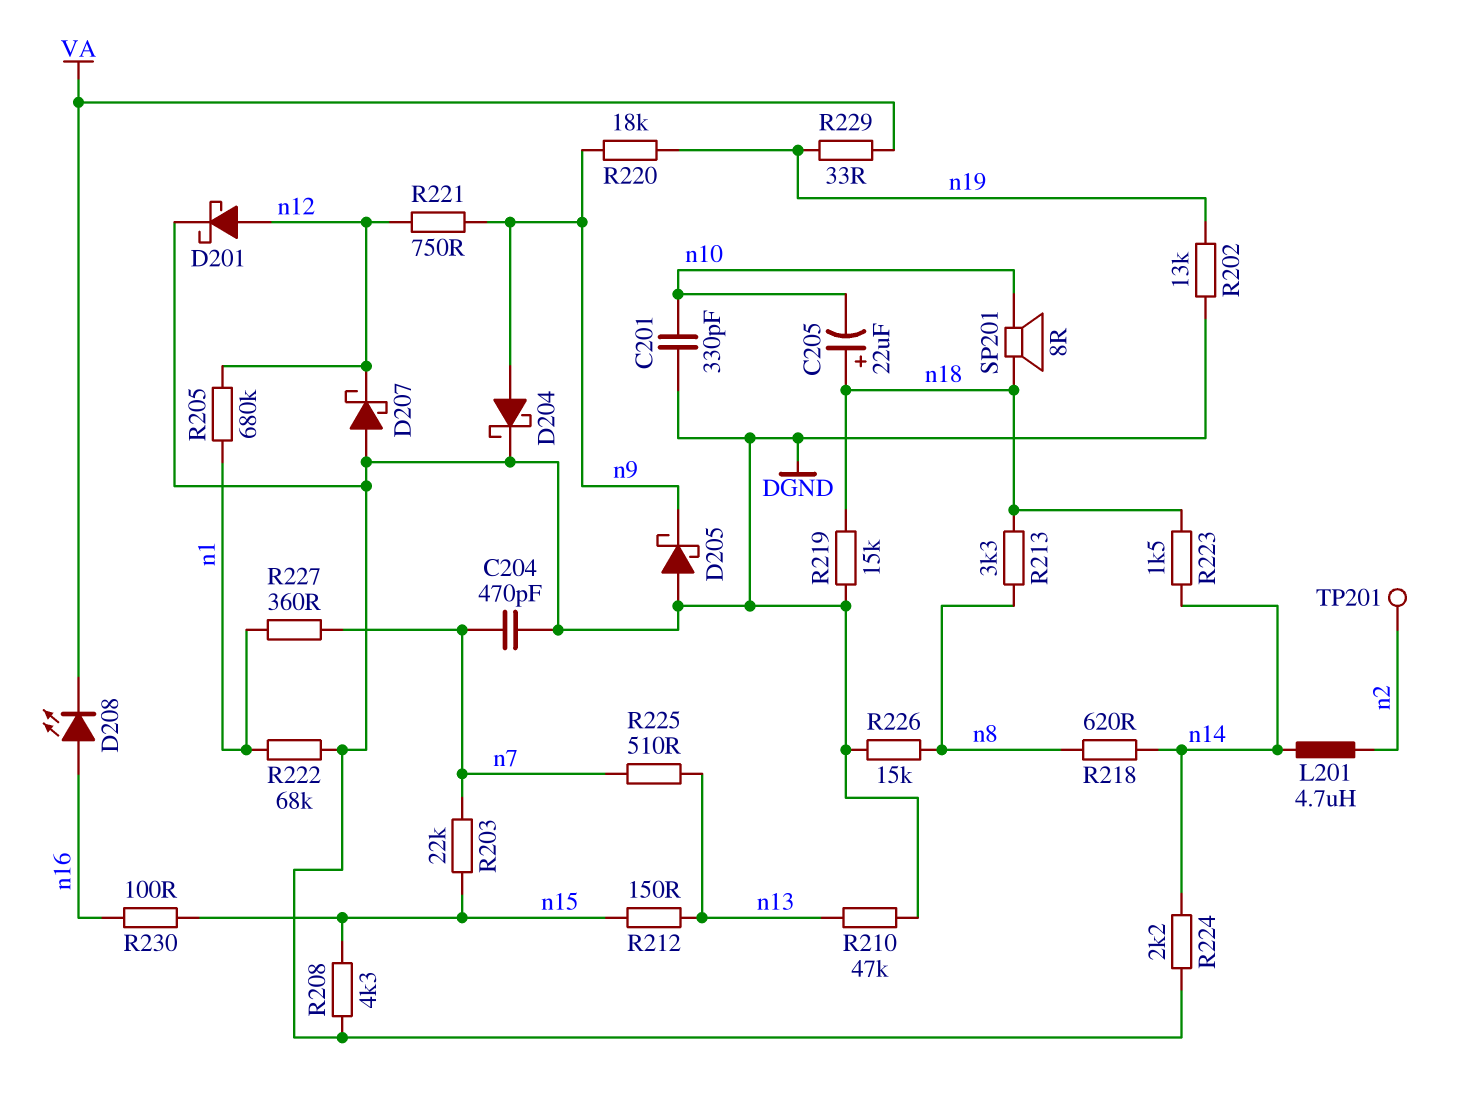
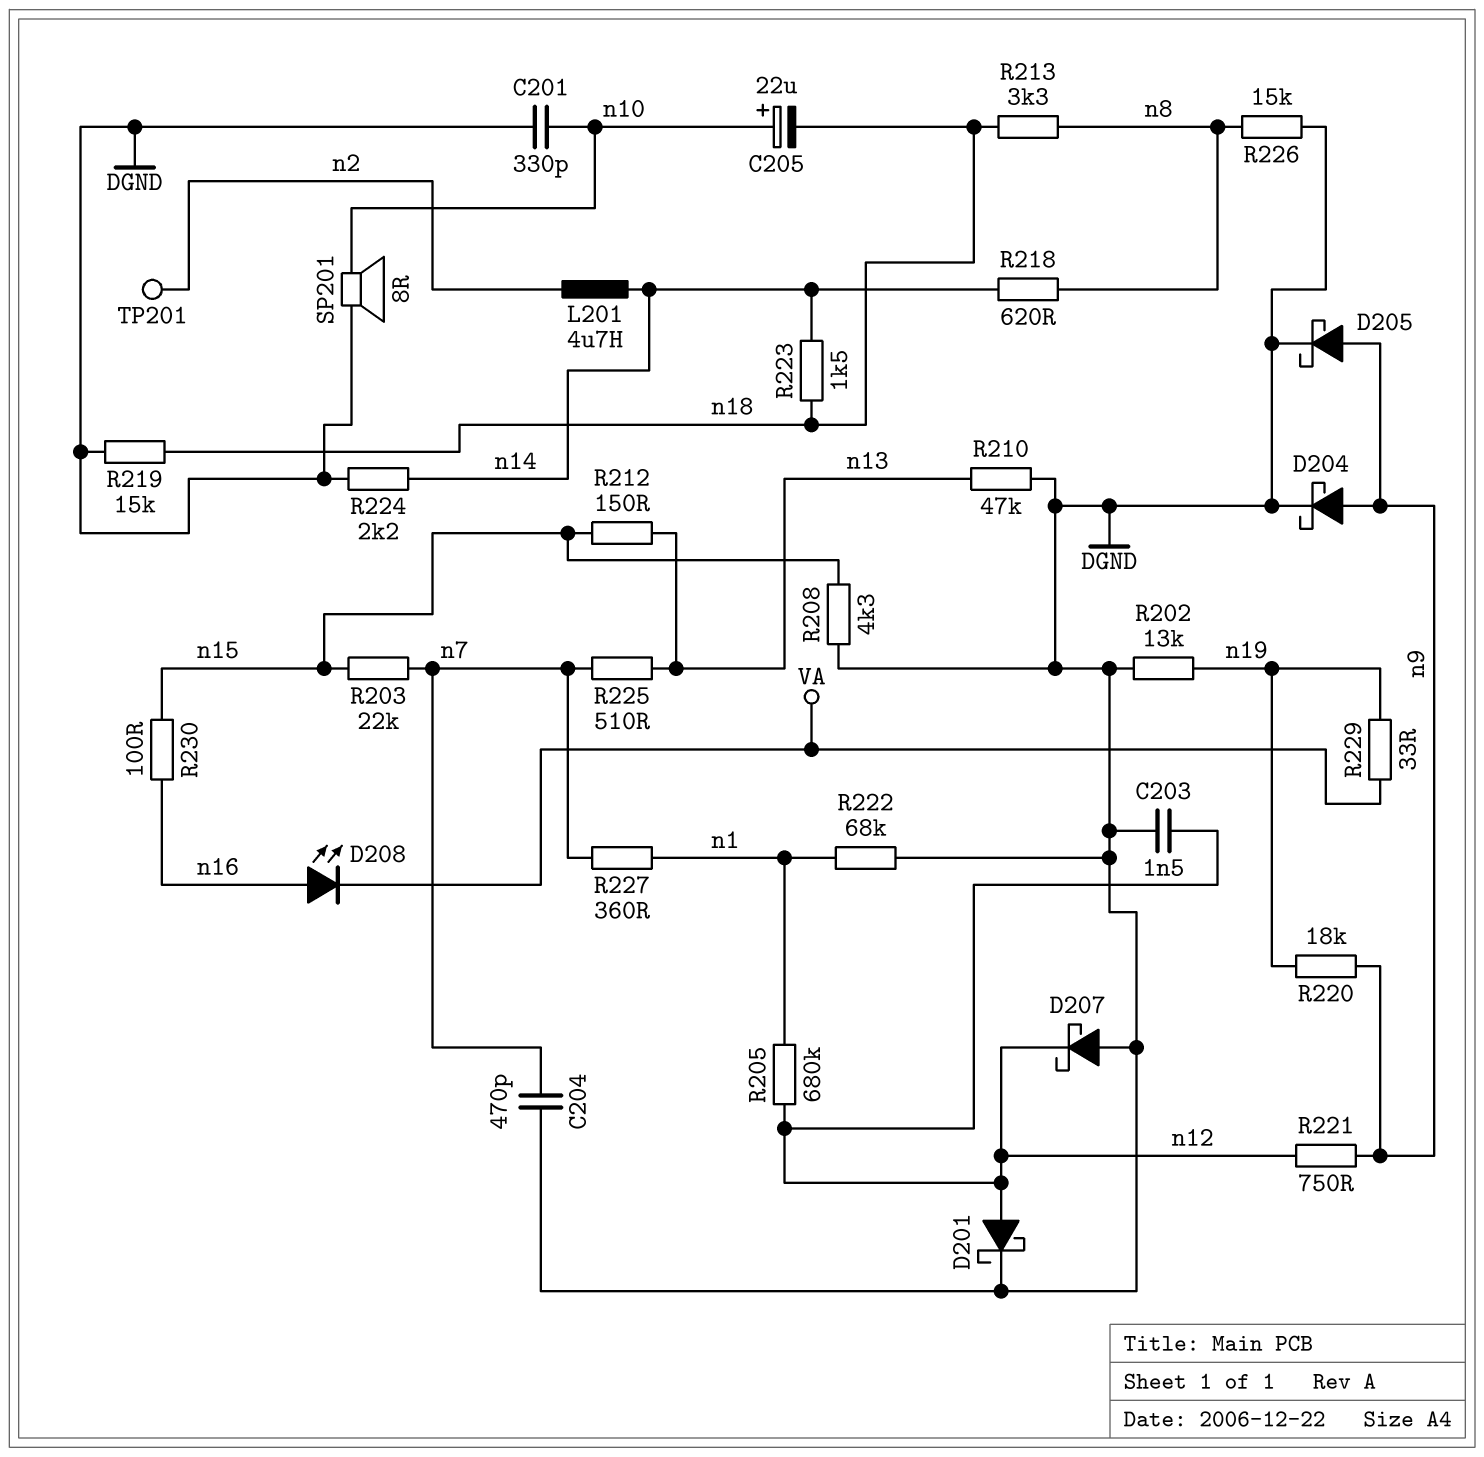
C203: none -> 1.5nF (DGND, n12)
C205: 22uF (plus n18, minus n10) -> 22uF (plus n10, minus n18)
D205: schottky (A DGND, K n9) -> schottky (A n9, K DGND)
SP201: speaker 8R (n10, n18) -> speaker 8R (DGND, n10)

